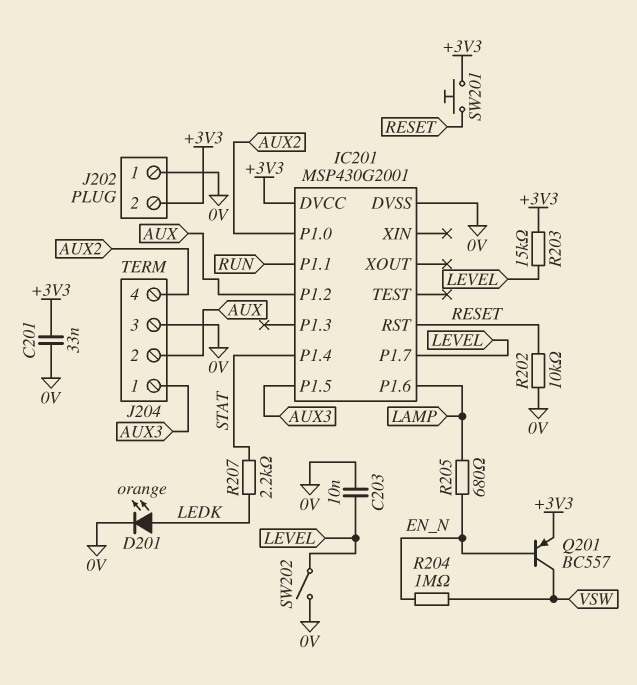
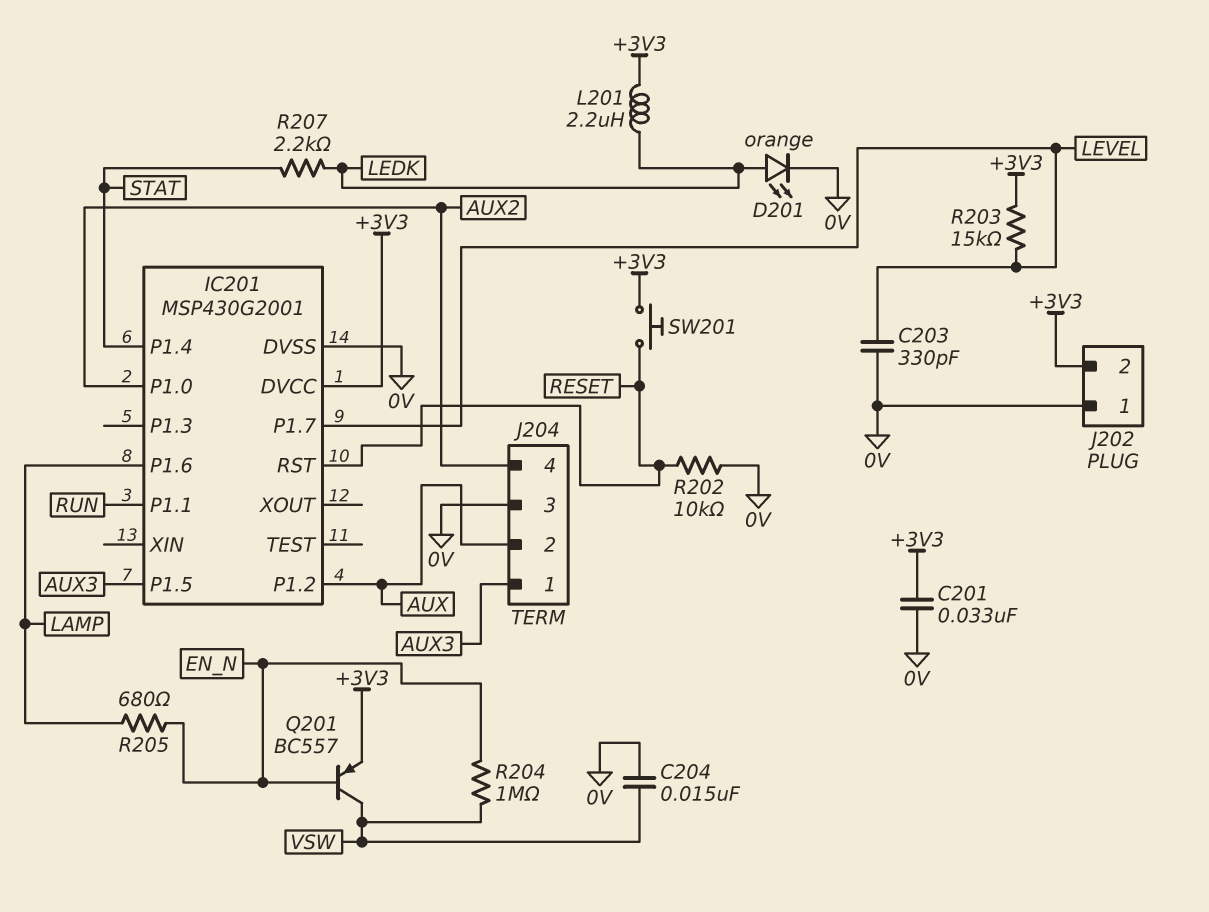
C203: 10nF (0V, LEVEL) -> 330pF (0V, LEVEL)
C204: none -> 15nF (0V, VSW)
L201: none -> 2.2uH (+3V3, LEDK)
SW202: switch (0V, LEVEL) -> none

